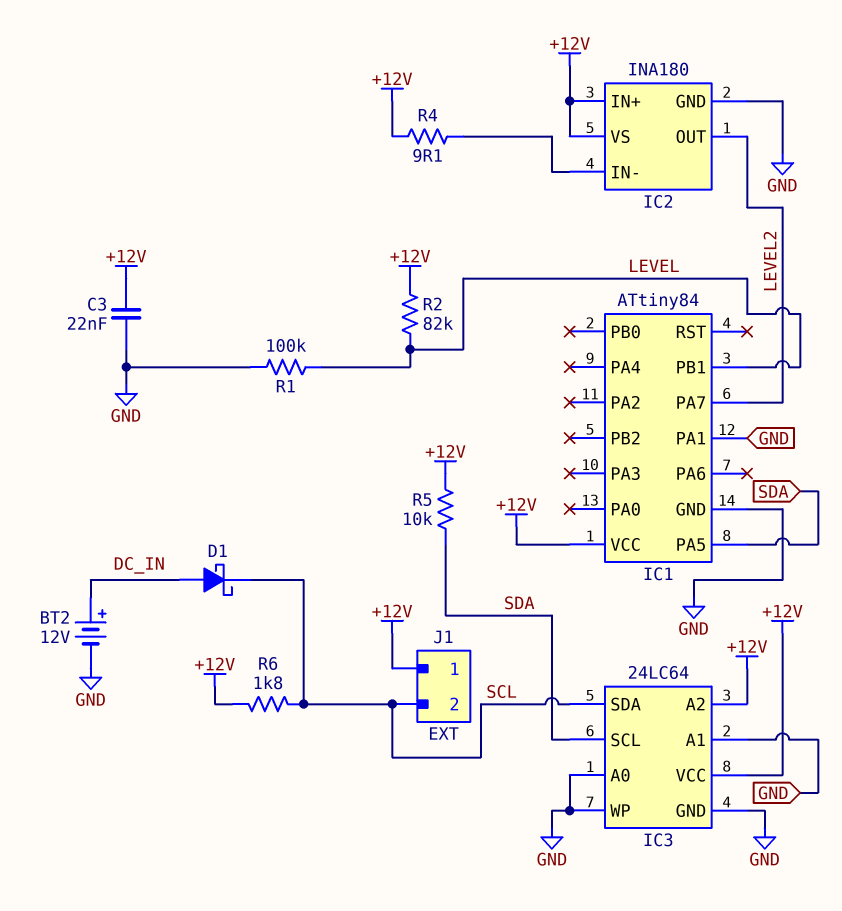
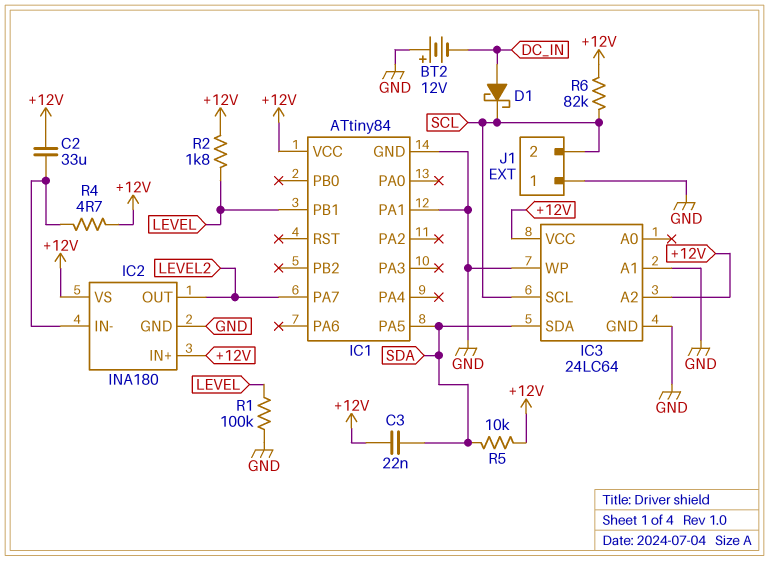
BT2: 12V (plus DC_IN, minus GND) -> 12V (plus GND, minus DC_IN)
C2: none -> 33uF (+12V, IC2/IN-)
C3: 22nF (+12V, GND) -> 22nF (+12V, SDA)
IC3 pin A0: GND -> none
IC3 pin SCL: SDA -> SCL
IC3 pin SDA: SCL -> SDA
J1 pin 1: +12V -> GND
R2: 82k (+12V, LEVEL) -> 1.8k (+12V, LEVEL)
R4: 9.1 (+12V, IC2/IN-) -> 4.7 (+12V, IC2/IN-)
R6: 1.8k (+12V, SCL) -> 82k (+12V, SCL)

